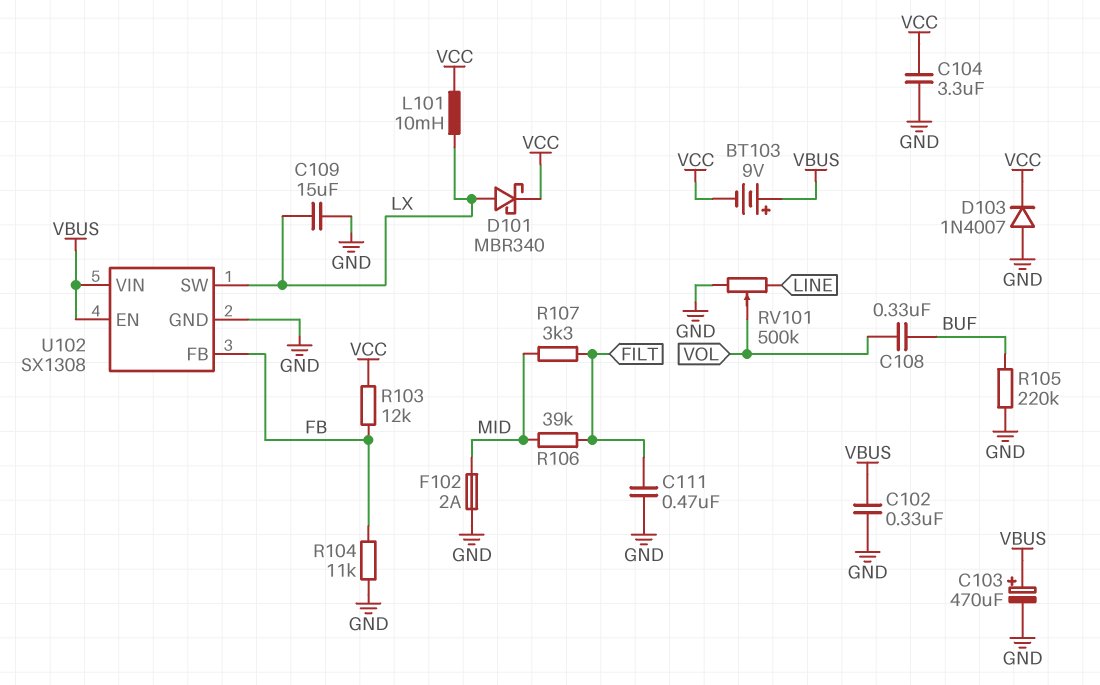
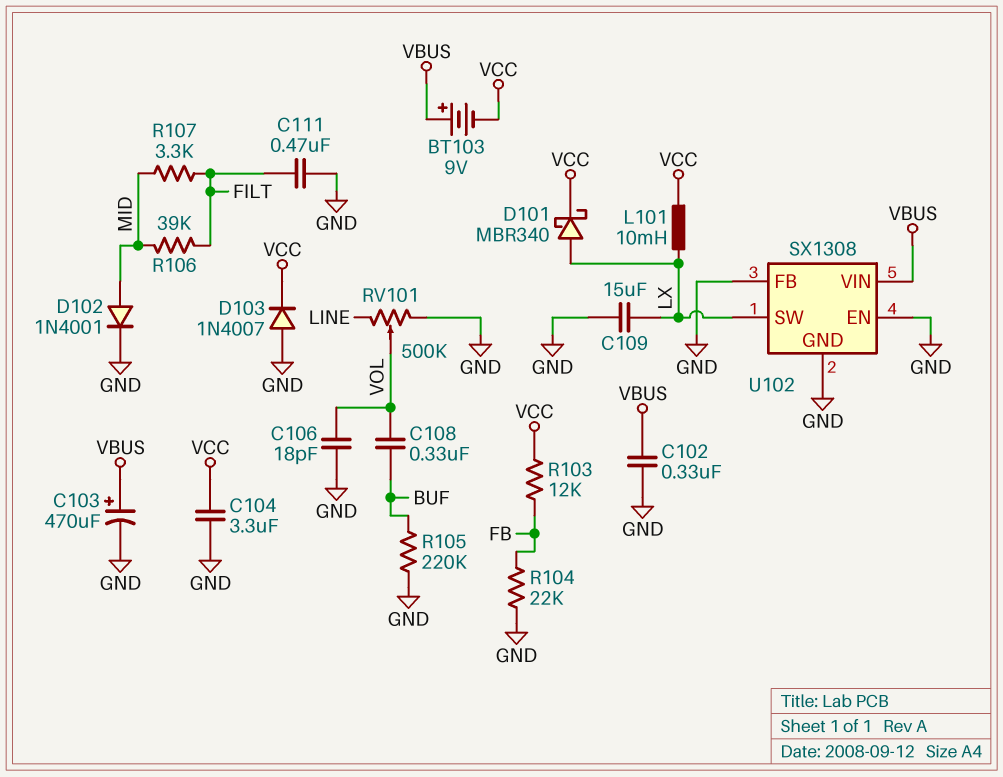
C106: none -> 18pF (GND, VOL)
D102: none -> diode 1N4001 (A MID, K GND)
F102: 2A (GND, MID) -> none
R104: 11k (FB, GND) -> 22k (FB, GND)
U102 pin EN: VBUS -> GND
U102 pin FB: FB -> GND

